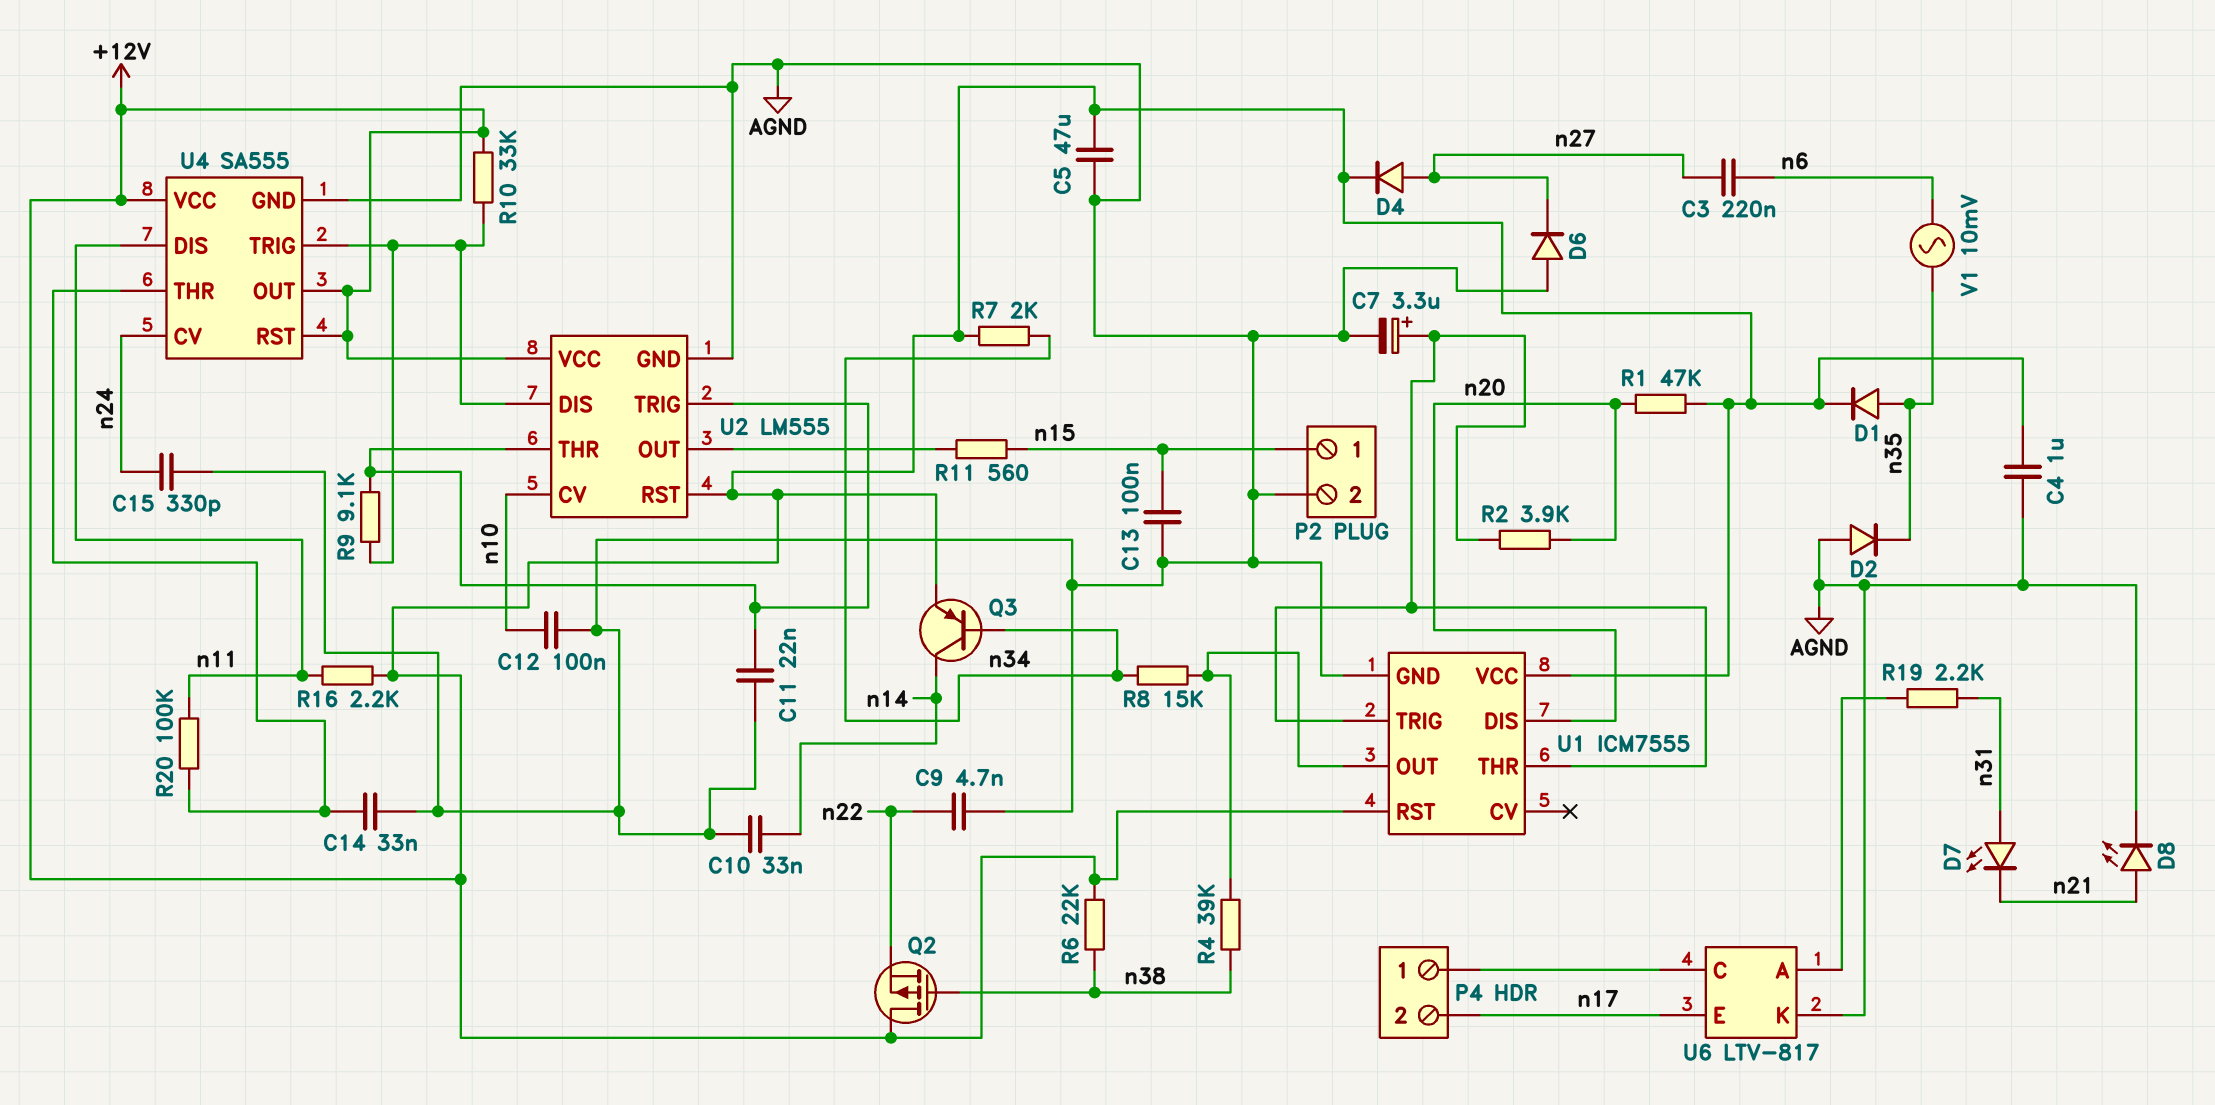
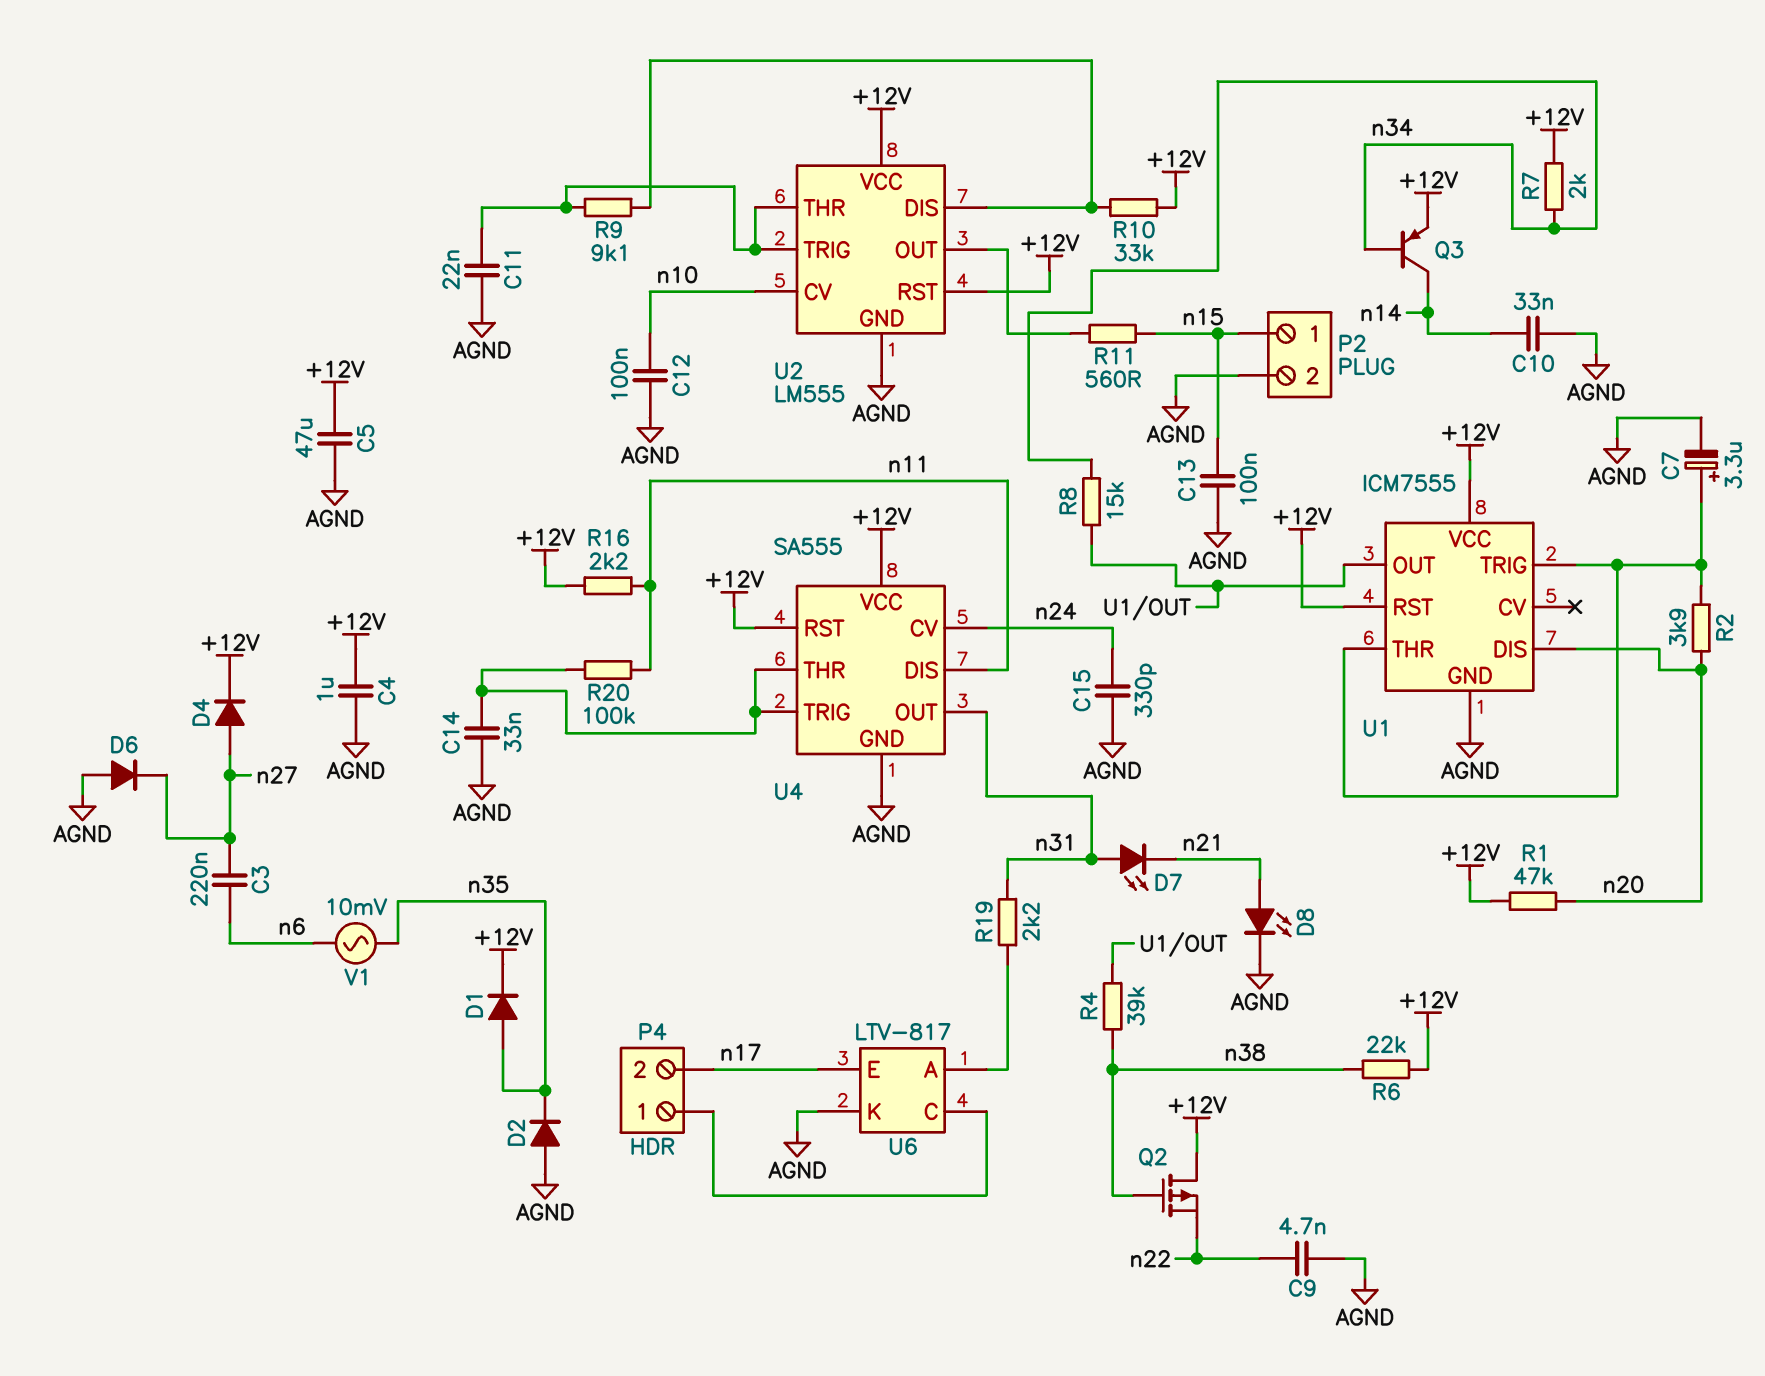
U4 pin OUT: +12V -> n31
U4 pin TRIG: U2/DIS -> U4/THR

